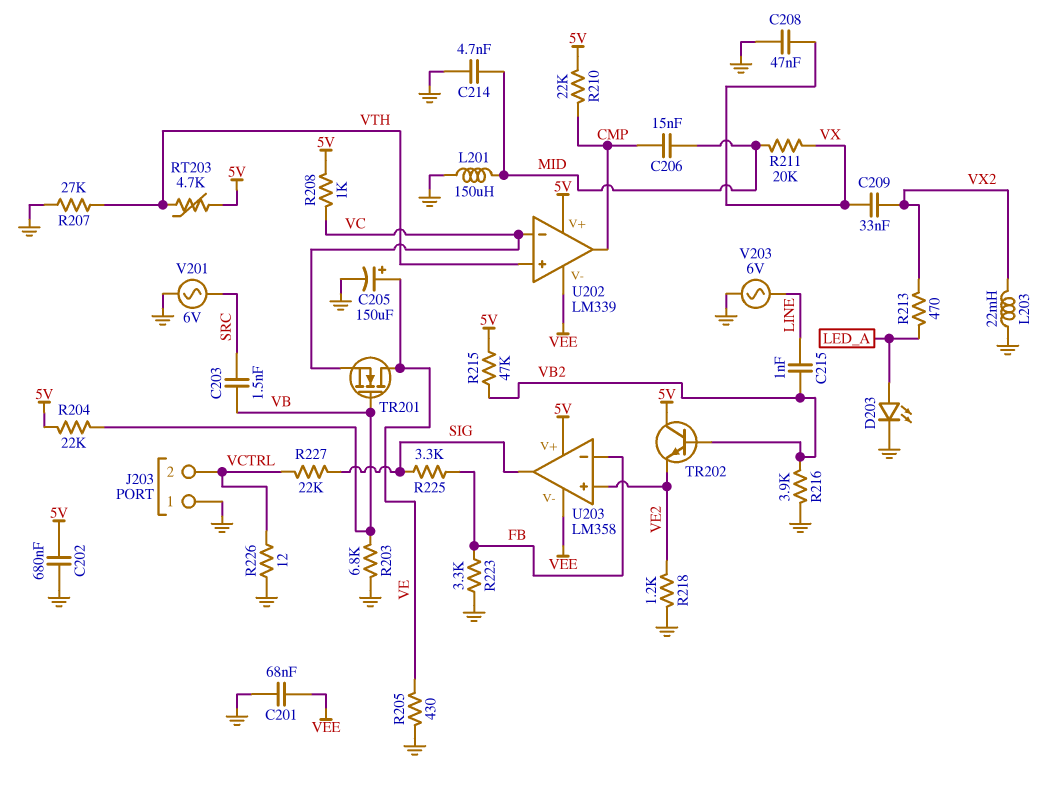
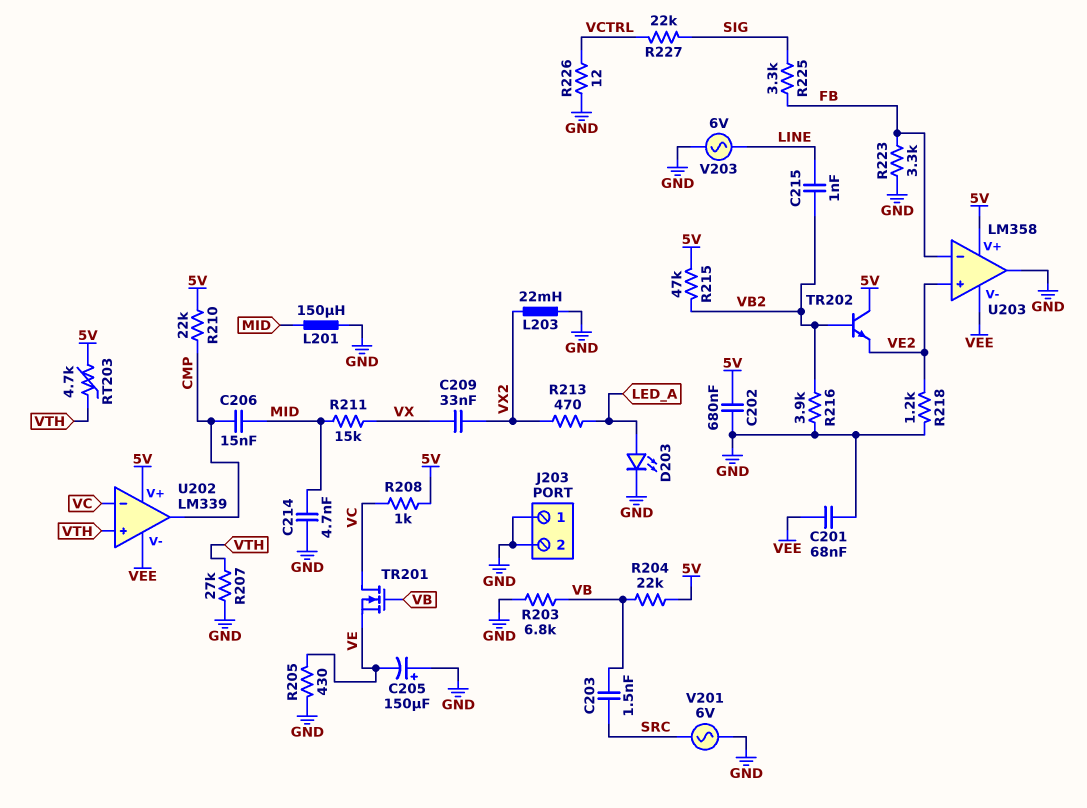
C205: 150uF (plus VE, minus GND) -> 150uF (plus GND, minus VE)
C208: 47nF (GND, VX) -> none
J203 pin 2: VCTRL -> GND
R211: 20k (MID, VX) -> 15k (MID, VX)
TR201: NMOS (G VB, D VE, S VC) -> NMOS (G VB, D VC, S VE)
U203 pin out: SIG -> GND

